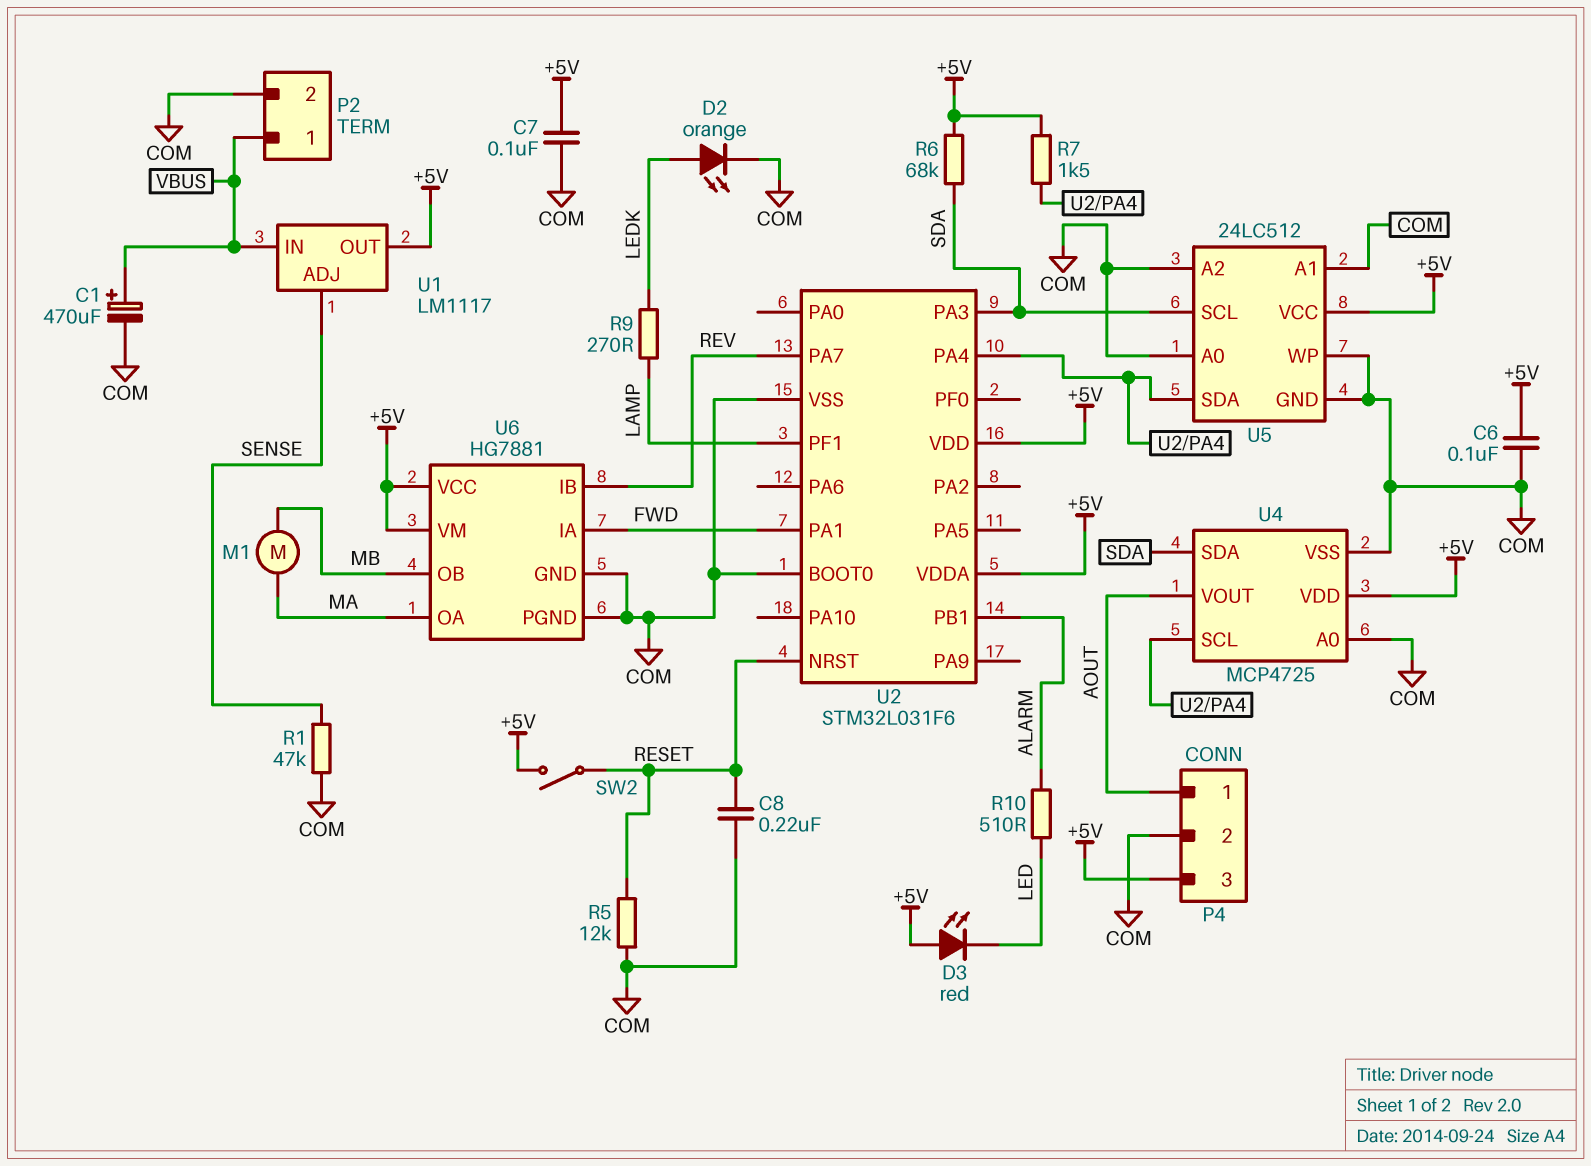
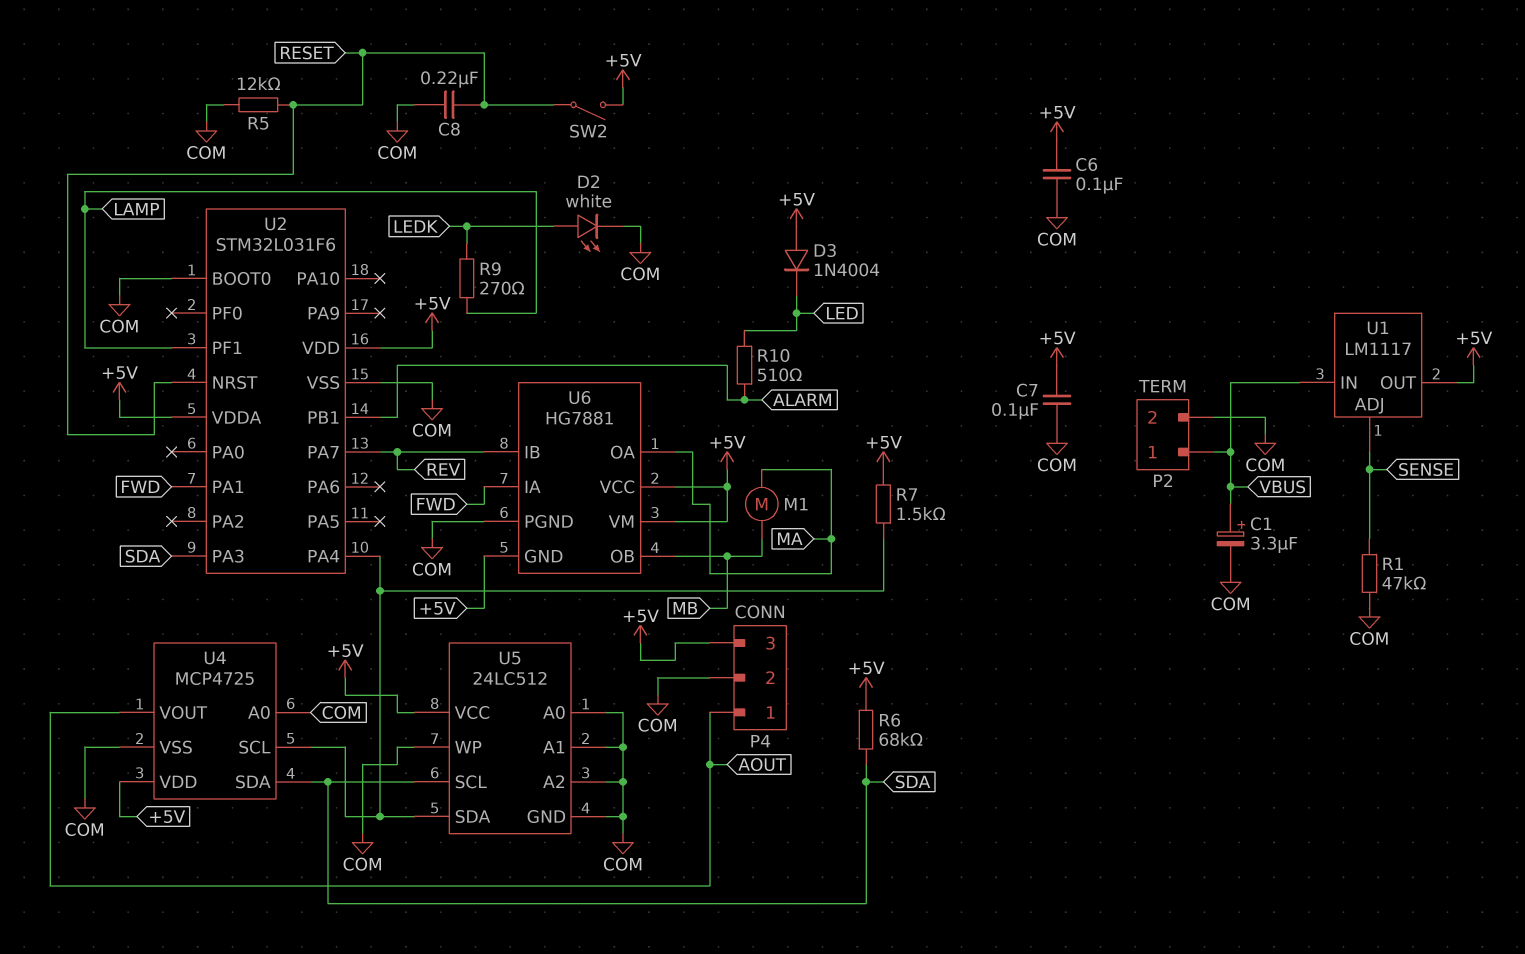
C1: 470uF (plus VBUS, minus COM) -> 3.3uF (plus VBUS, minus COM)
D2: LED orange (A LEDK, K COM) -> LED white (A LEDK, K COM)
D3: LED red (A +5V, K LED) -> diode 1N4004 (A +5V, K LED)
U6 pin GND: COM -> +5V

